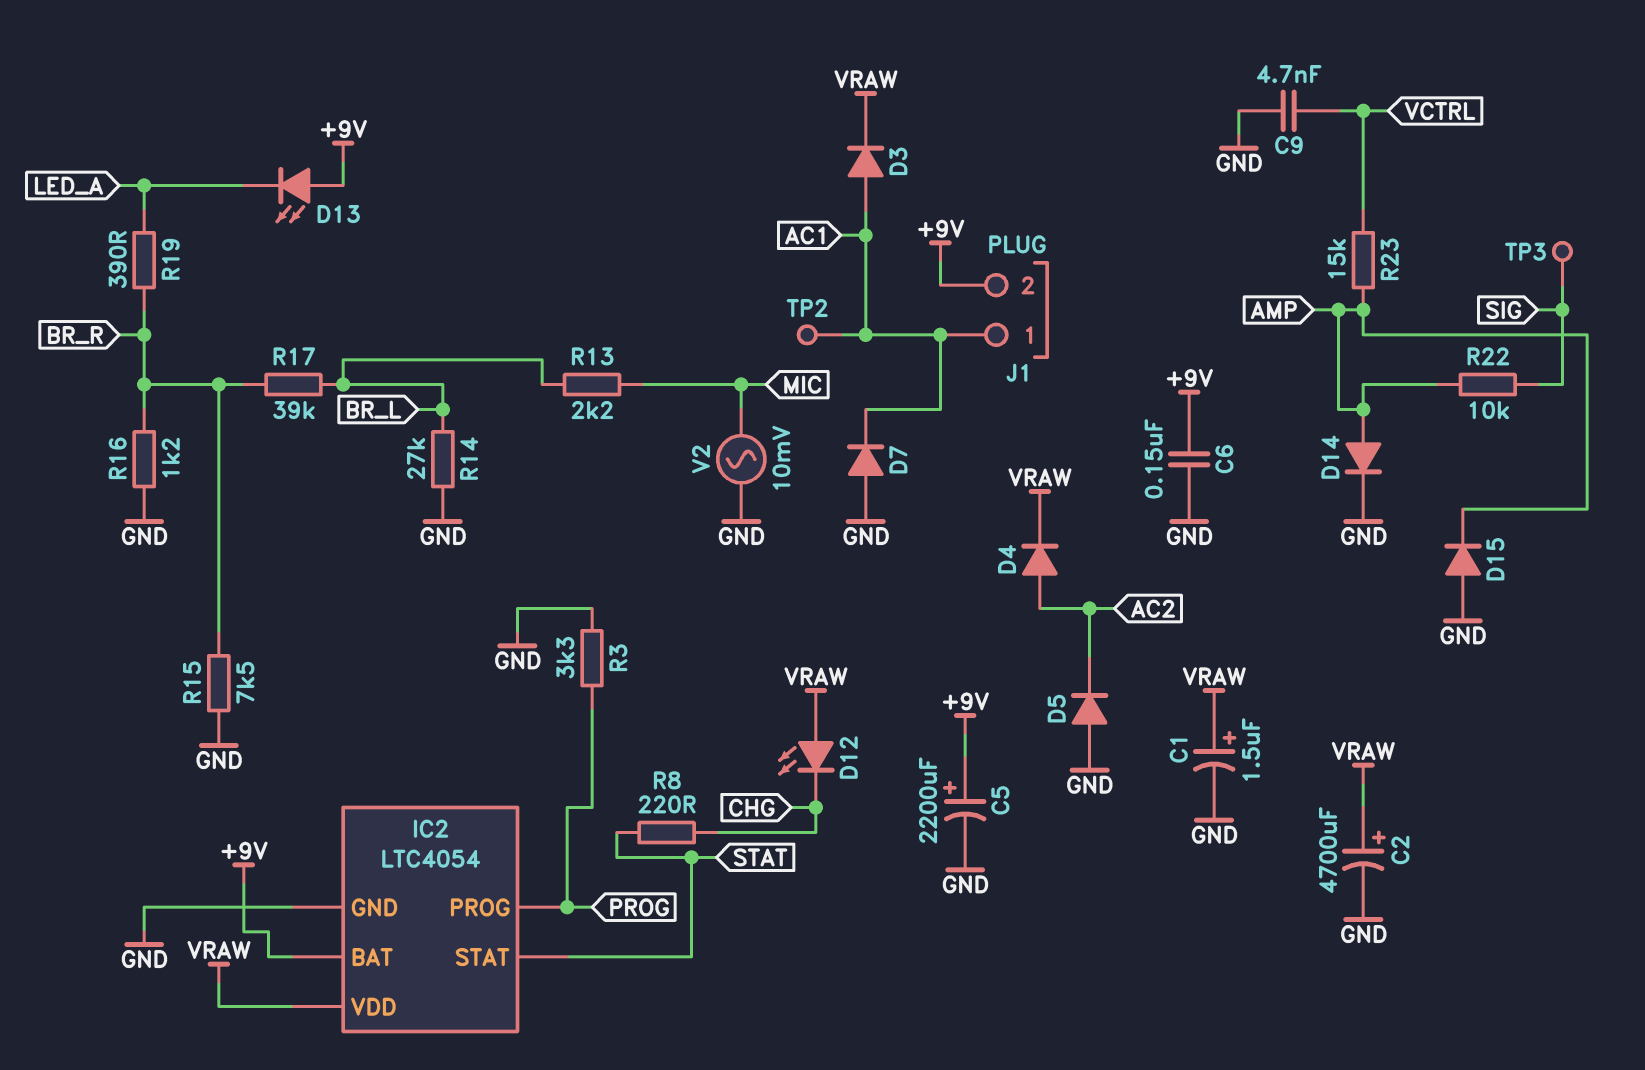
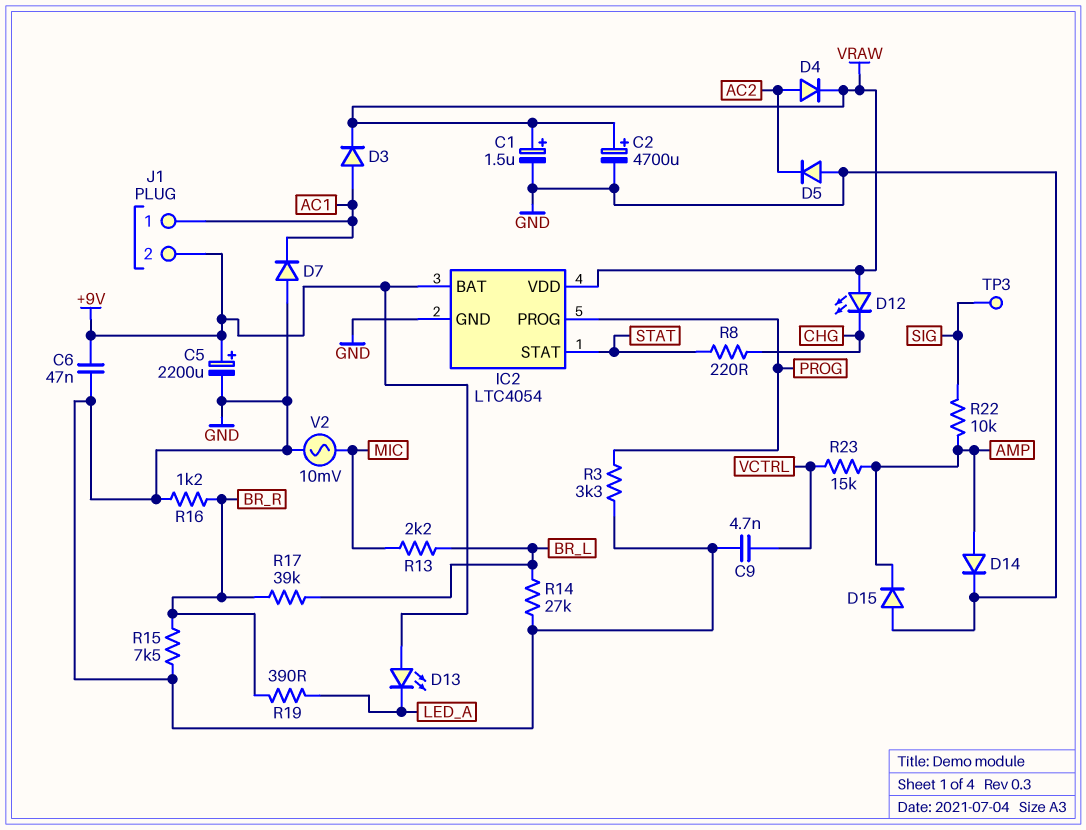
C6: 150nF (+9V, GND) -> 47nF (+9V, GND)
TP2: test point (AC1) -> none

